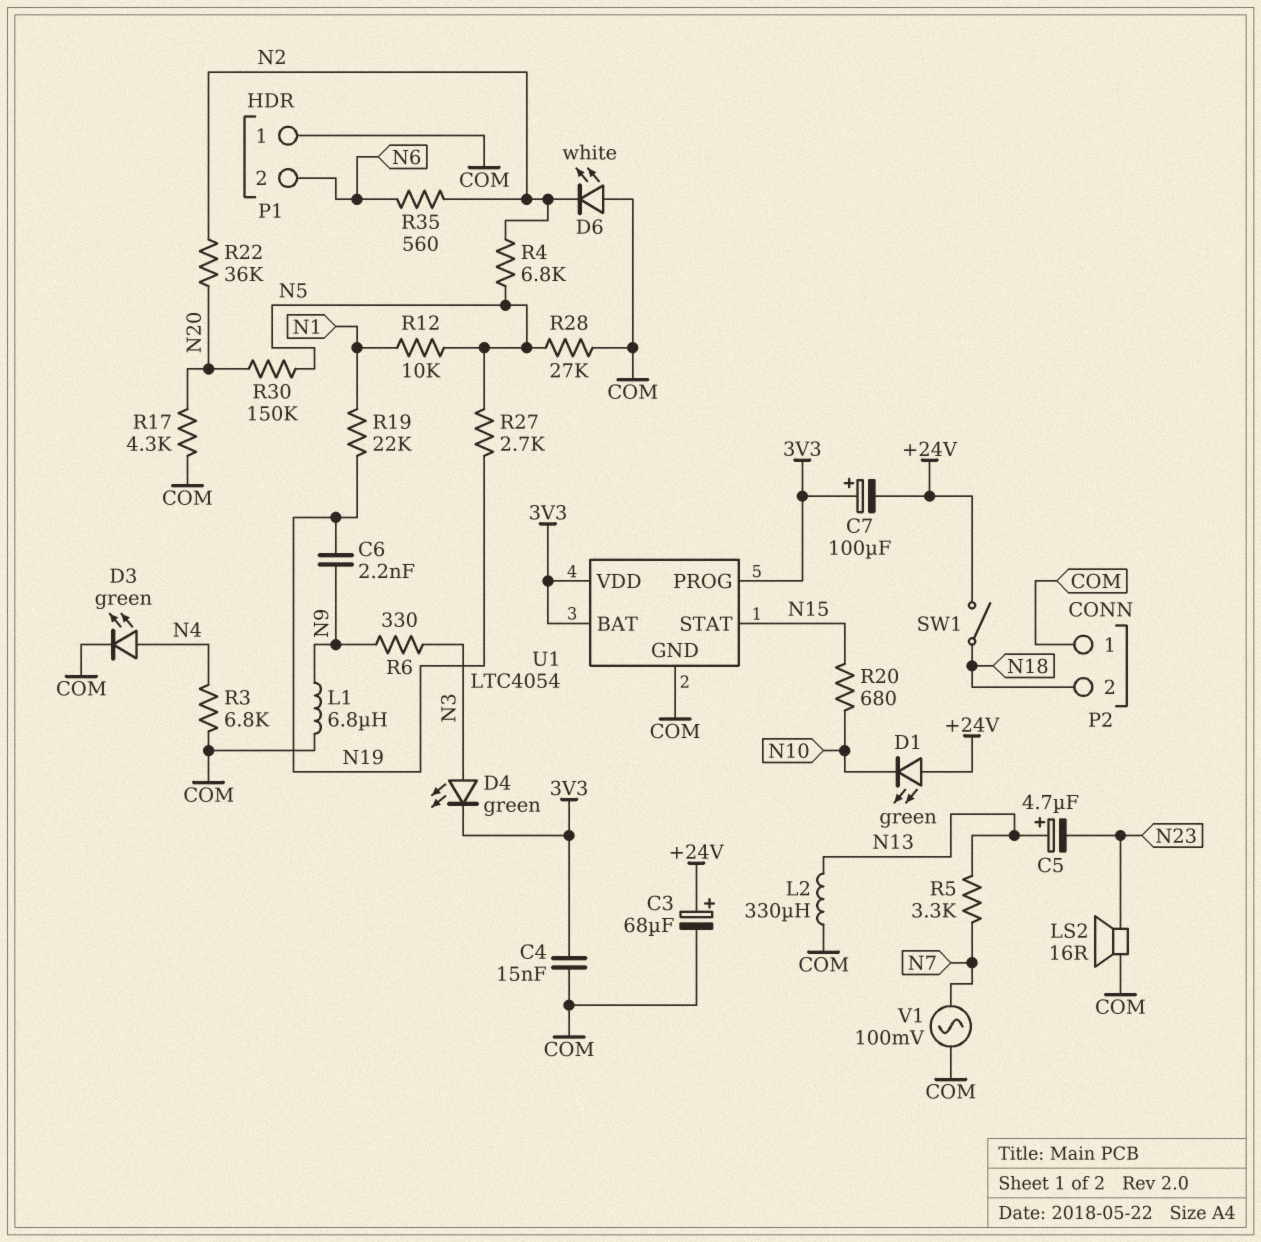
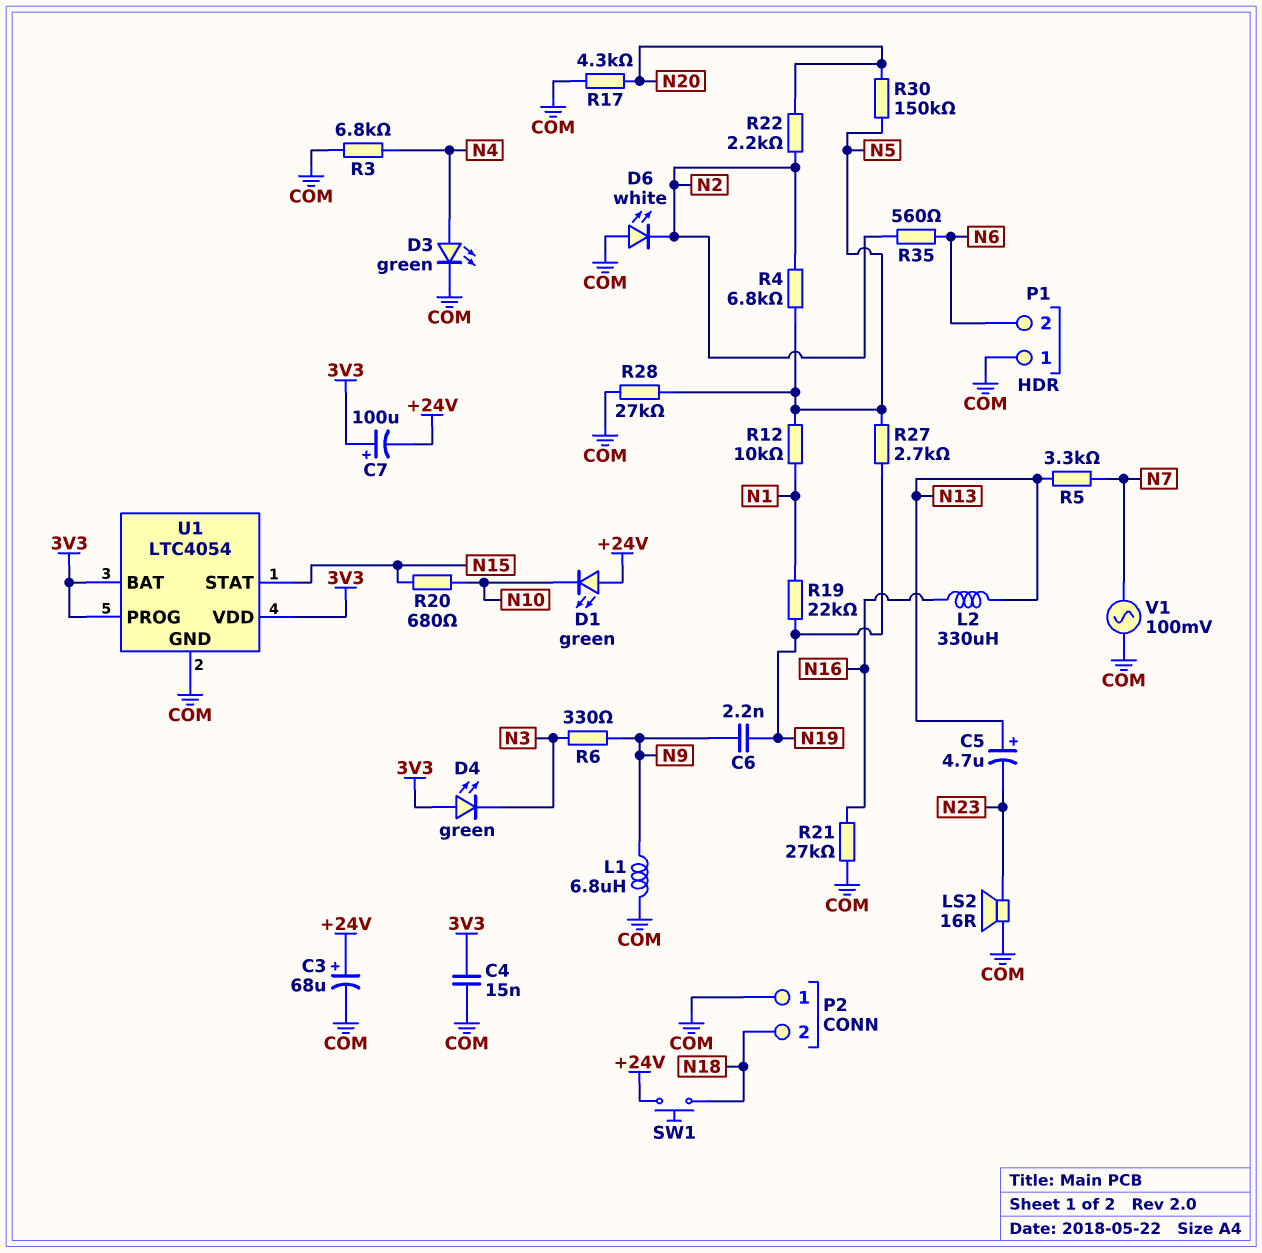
D4: LED green (A N3, K 3V3) -> LED green (A 3V3, K N3)
L2: 330uH (COM, N13) -> 330uH (N13, N16)
R21: none -> 27k (COM, N16)
R22: 36k (N2, N20) -> 2.2k (N2, N20)
SW1: switch (+24V, N18) -> button (+24V, N18)

